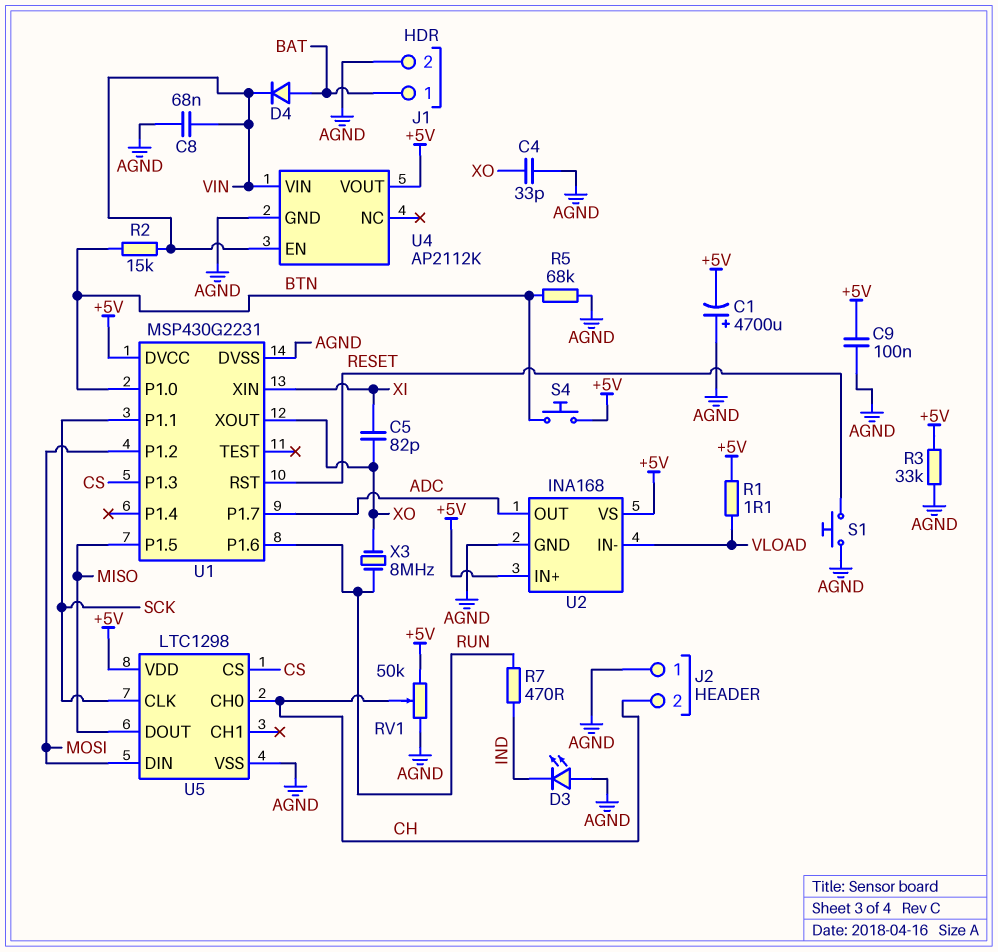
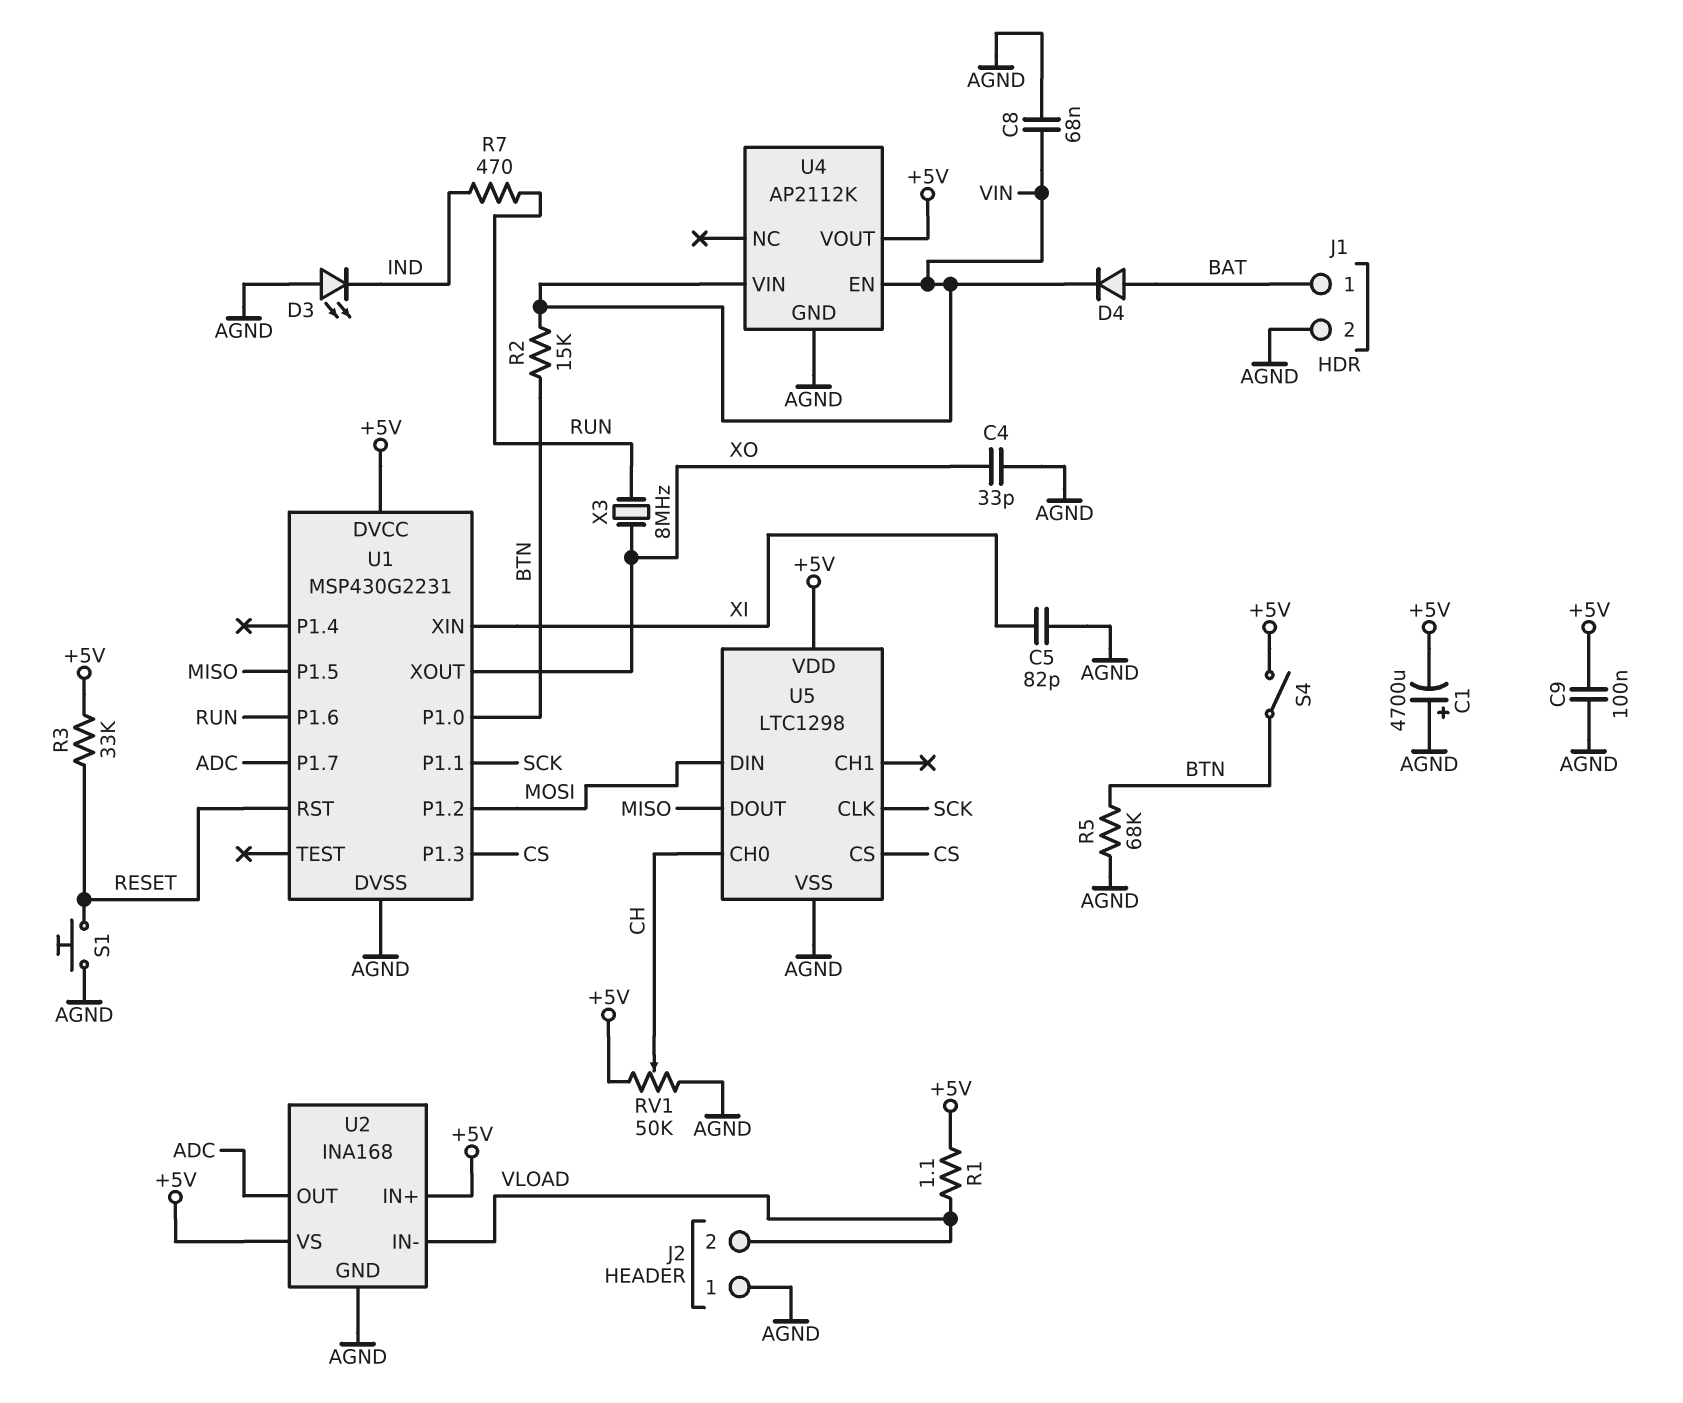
C5: 82pF (XI, XO) -> 82pF (AGND, XI)
J2 pin 2: CH -> VLOAD
R3: 33k (+5V, AGND) -> 33k (+5V, RESET)
S4: button (+5V, BTN) -> switch (+5V, BTN)

